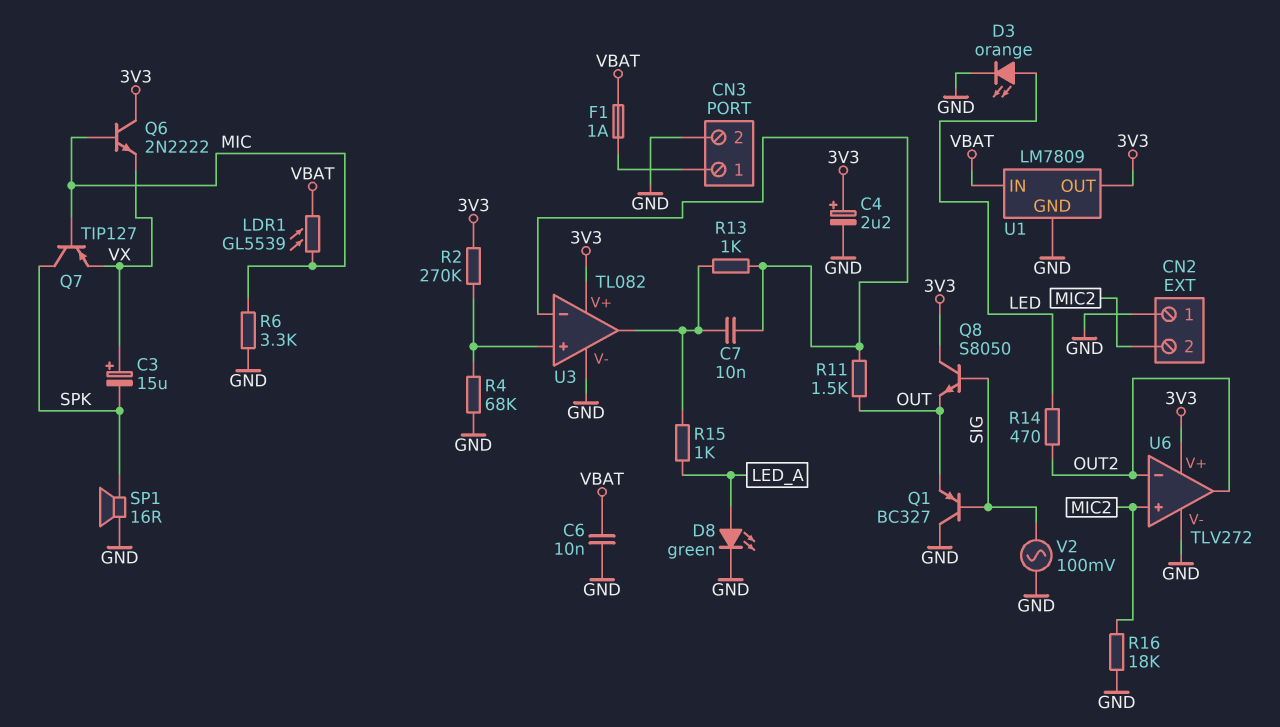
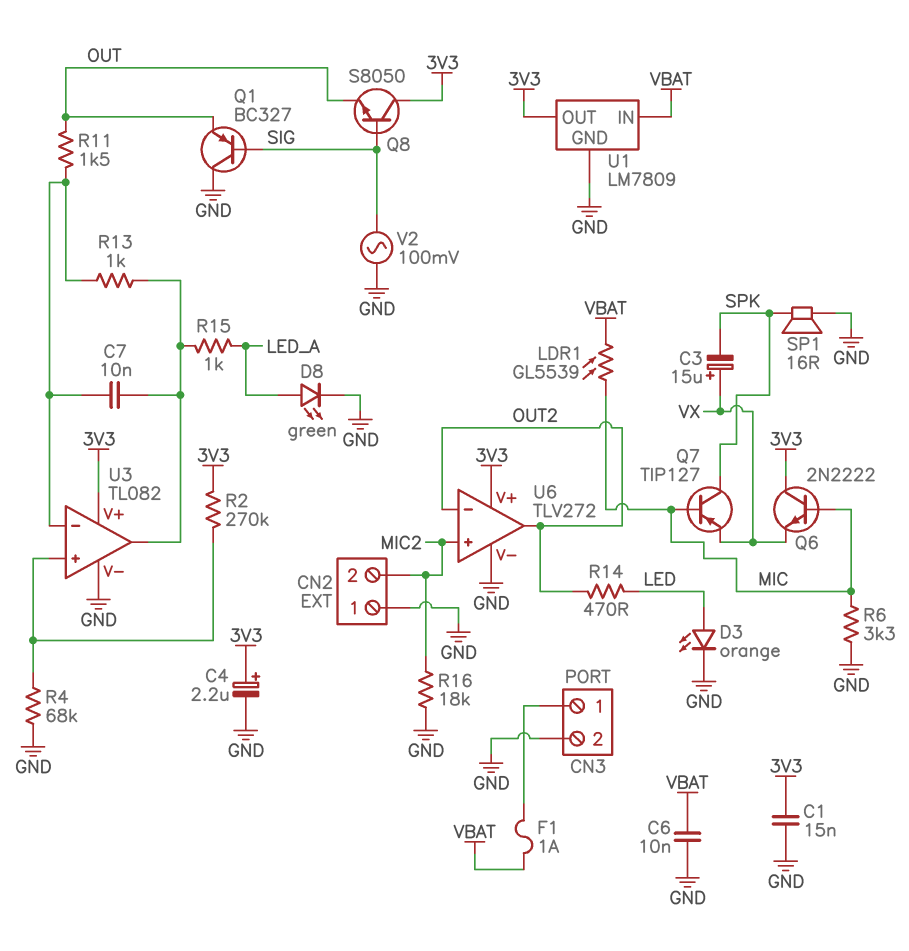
C1: none -> 15nF (3V3, GND)

